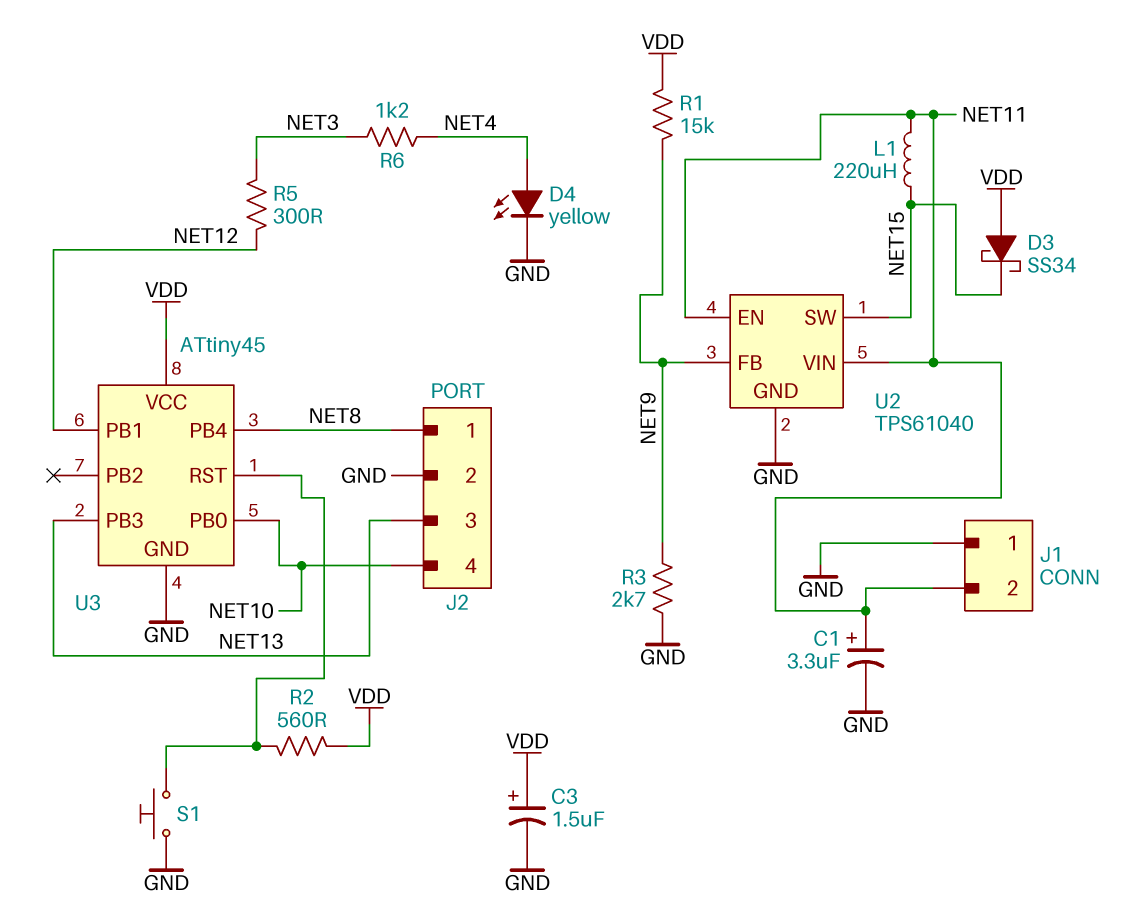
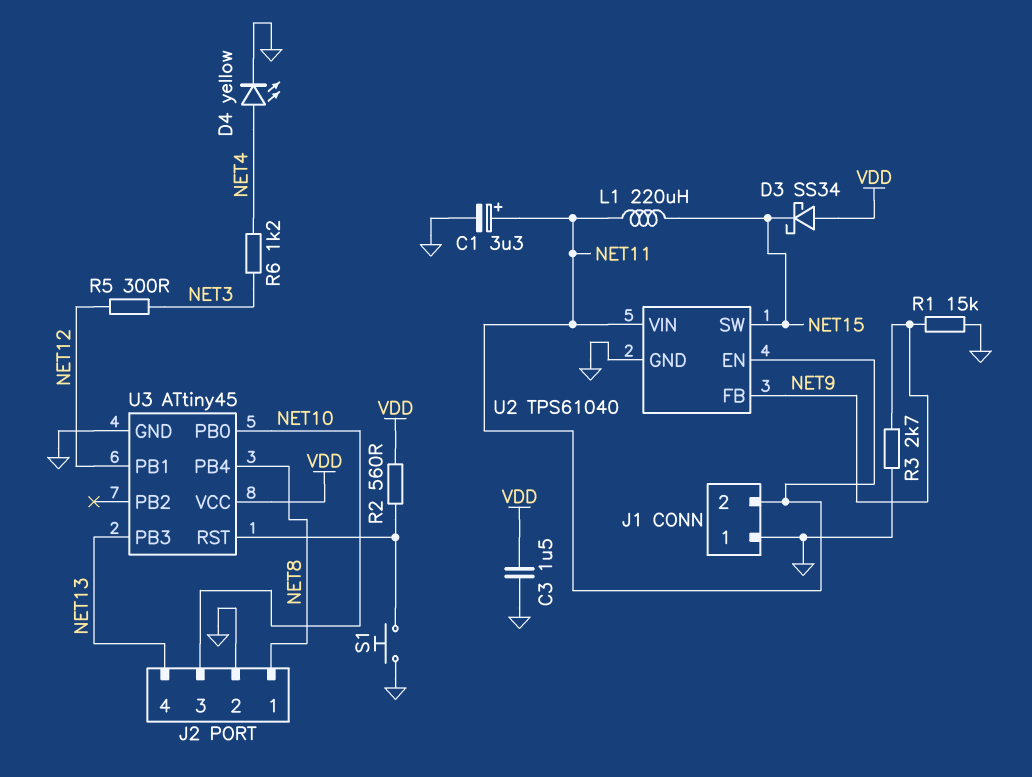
C3: 1.5uF (plus VDD, minus GND) -> 1.5uF (GND, VDD)
J2 pin 3: NET13 -> NET10
J2 pin 4: NET10 -> NET13
R1: 15k (NET9, VDD) -> 15k (GND, NET9)

